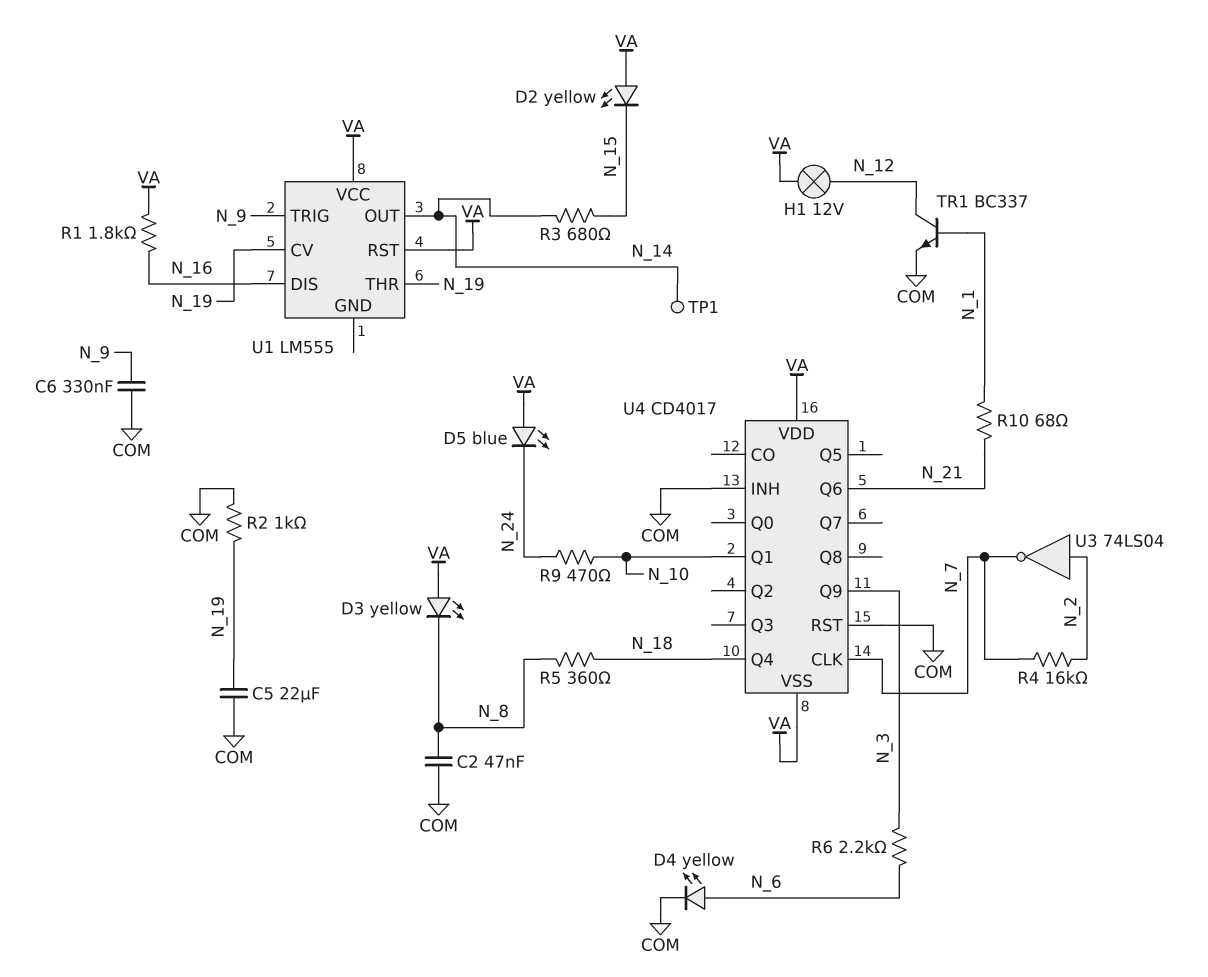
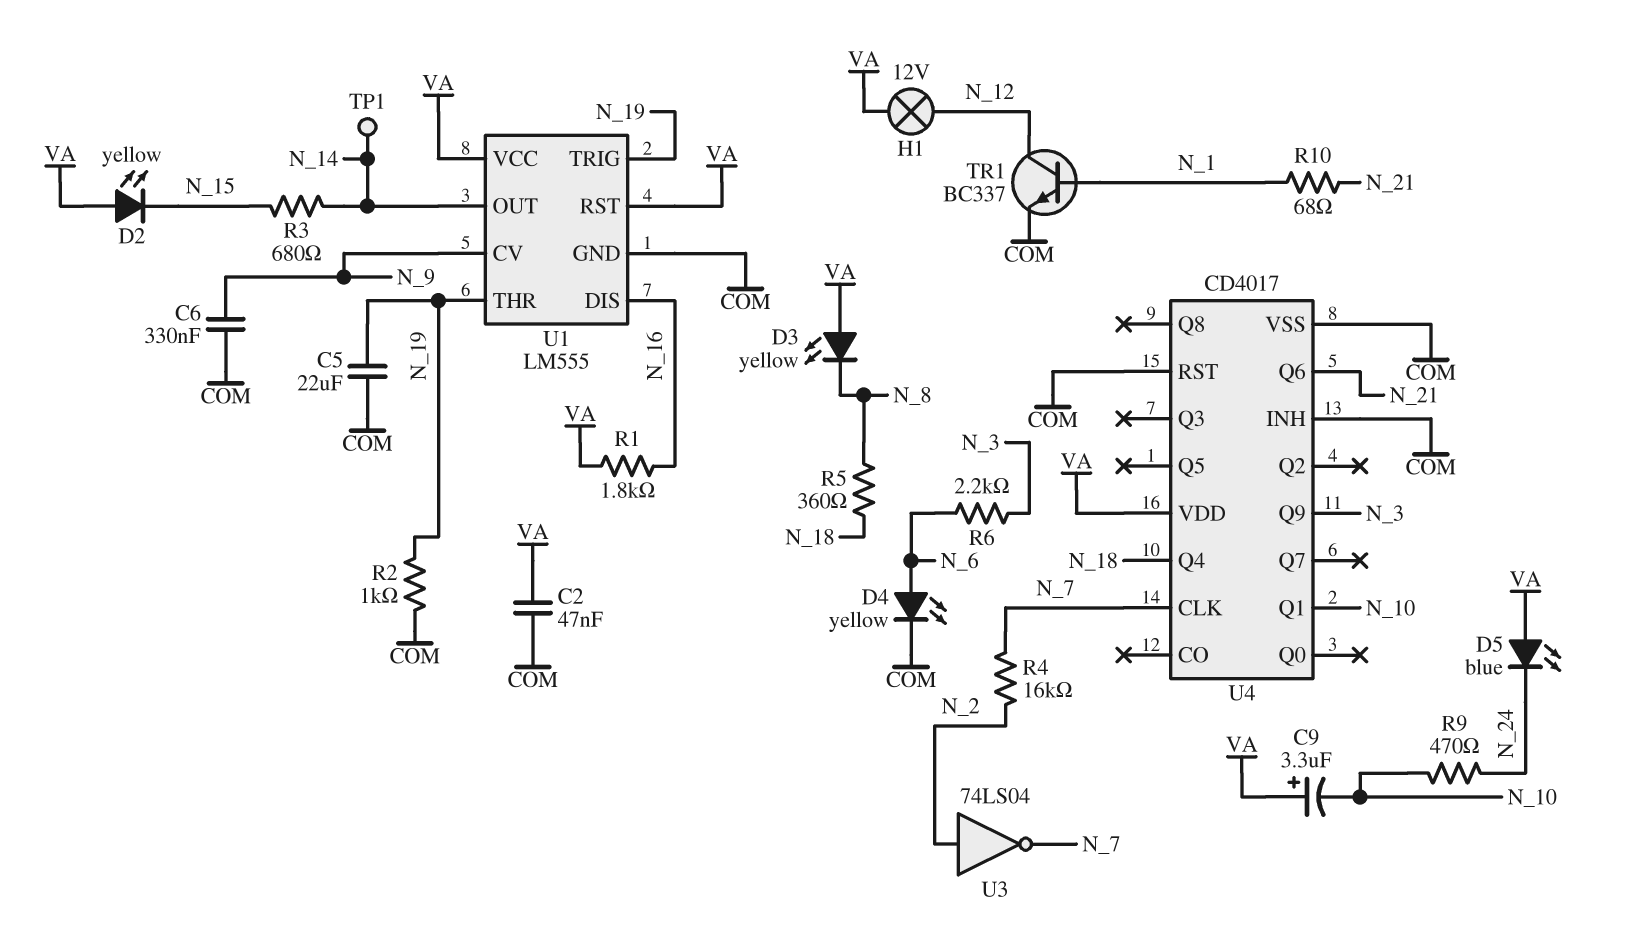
C2: 47nF (COM, N_8) -> 47nF (COM, VA)
C9: none -> 3.3uF (plus VA, minus N_10)
U1 pin CV: N_19 -> N_9
U1 pin GND: none -> COM
U1 pin TRIG: N_9 -> N_19
U4 pin VSS: VA -> COM

